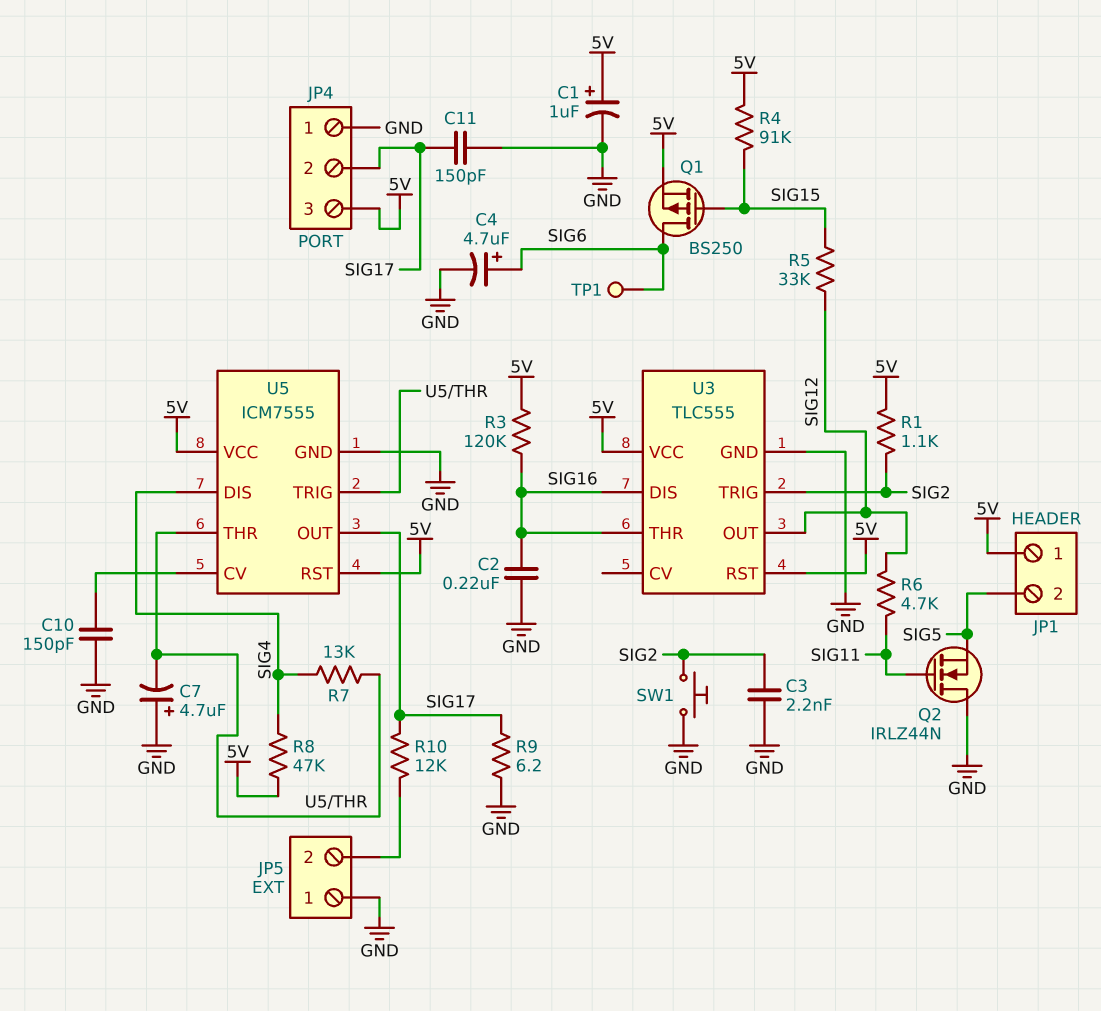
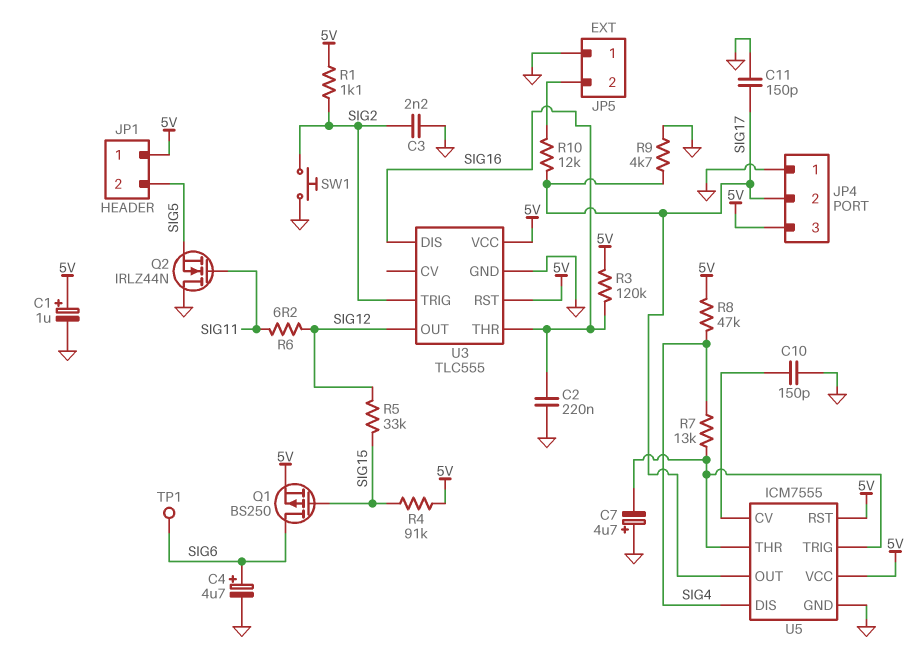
R6: 4.7k (SIG11, SIG12) -> 6.2 (SIG11, SIG12)
R9: 6.2 (GND, SIG17) -> 4.7k (GND, SIG17)

